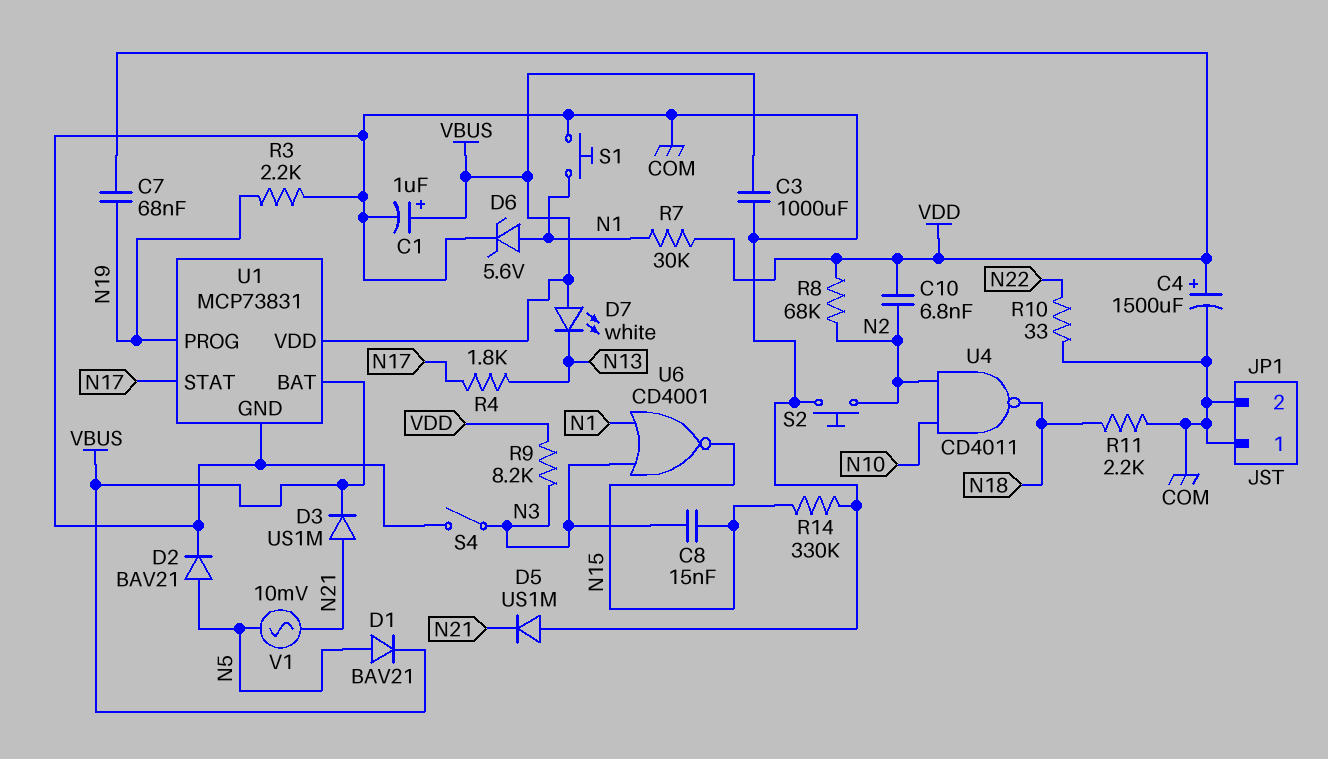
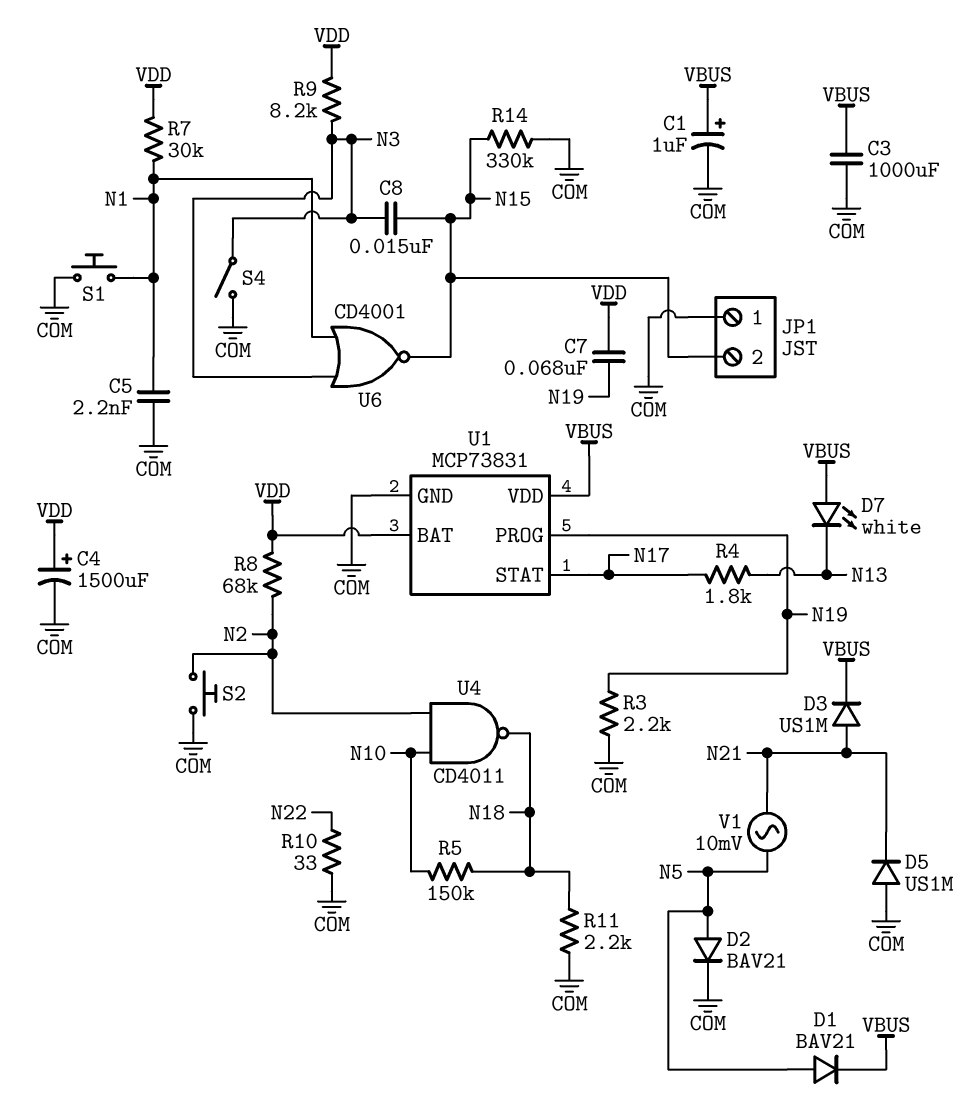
C5: none -> 2.2nF (COM, N1)
C10: 6.8nF (N2, VDD) -> none
D6: zener 5.6V (A N1, K COM) -> none
JP1 pin 2: COM -> N15
R5: none -> 150k (N10, N18)
U1 pin BAT: VBUS -> VDD

